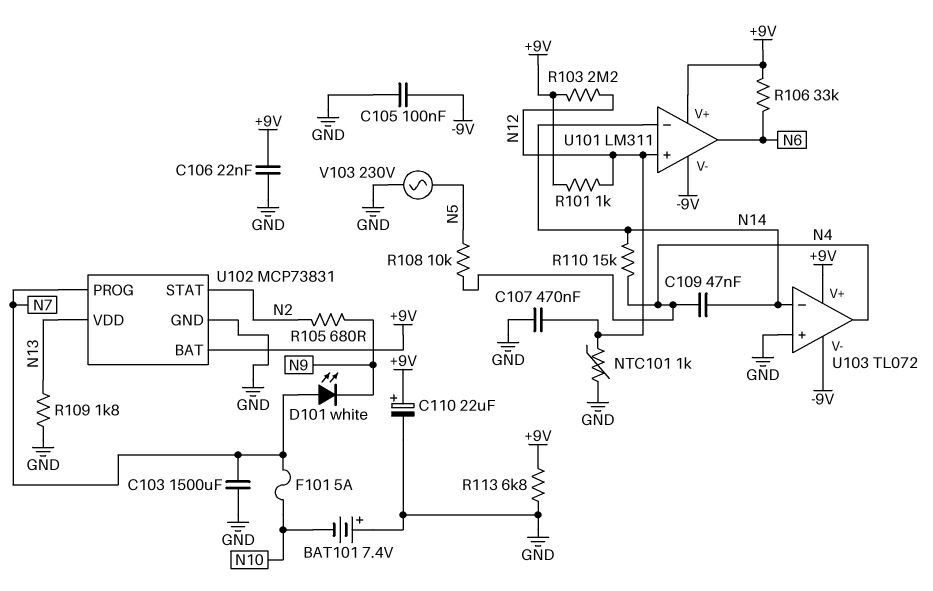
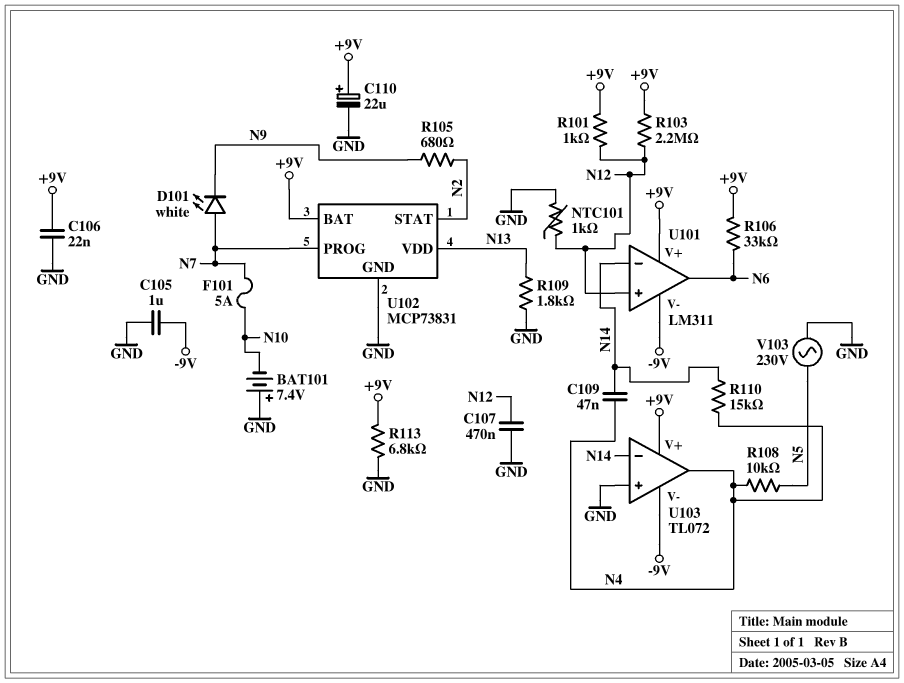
C103: 1500uF (GND, N7) -> none
C105: 100nF (-9V, GND) -> 1uF (-9V, GND)

